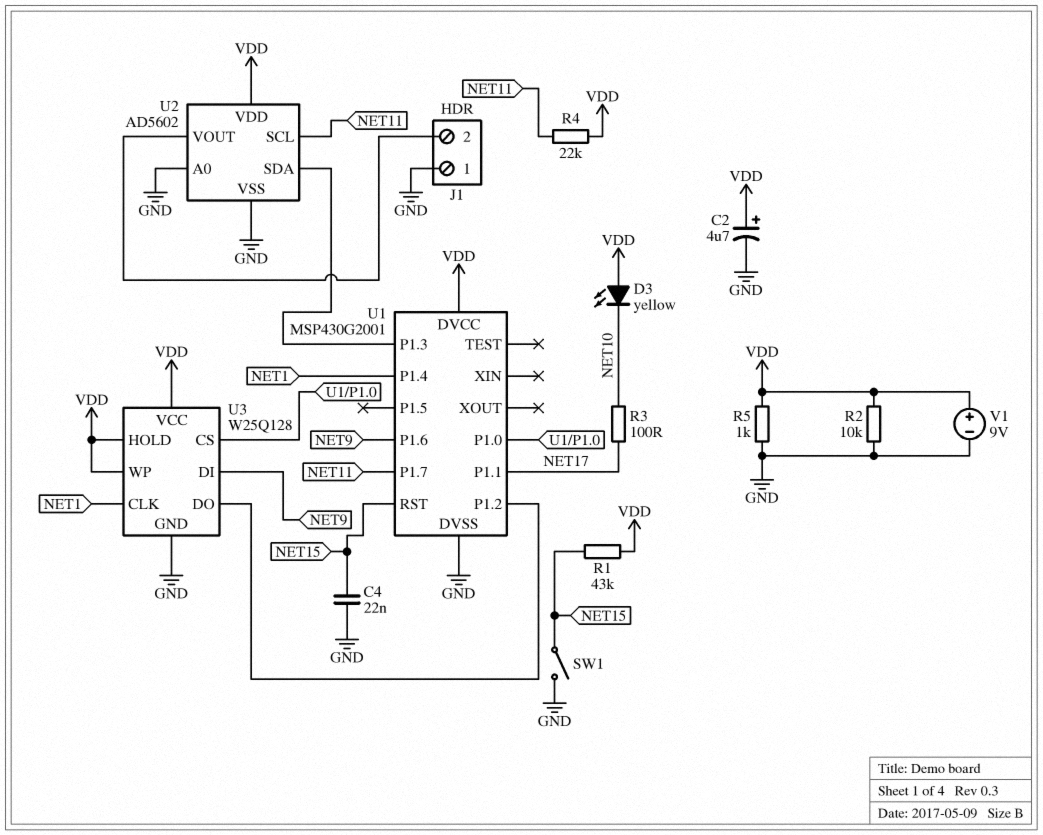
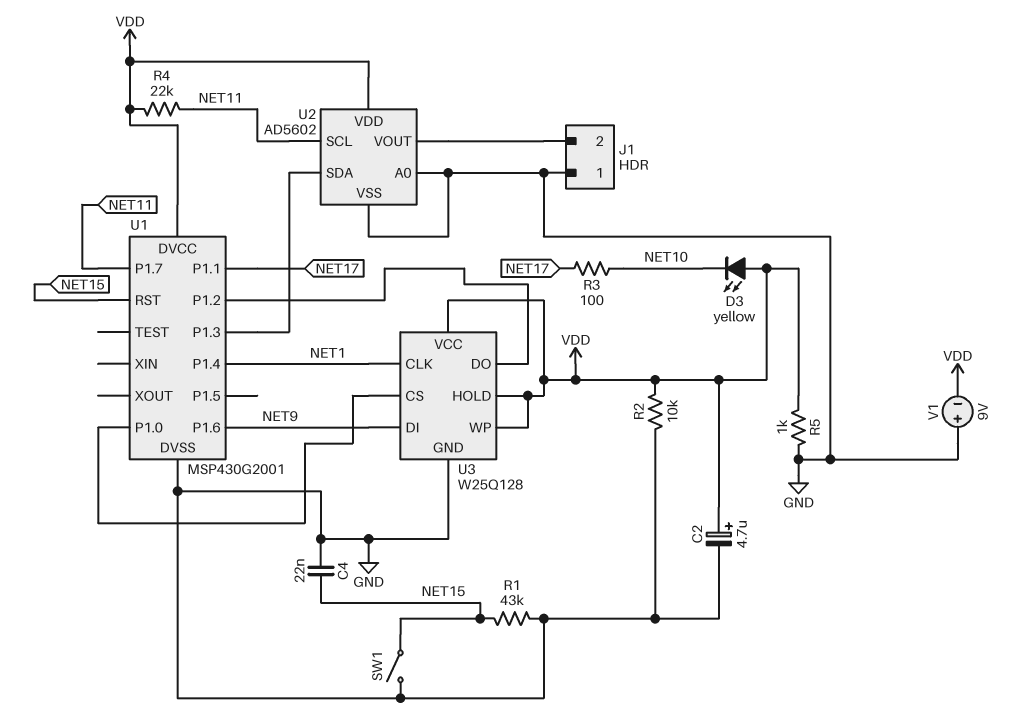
R1: 43k (NET15, VDD) -> 43k (GND, NET15)
V1: 9V (plus VDD, minus GND) -> 9V (plus GND, minus VDD)

